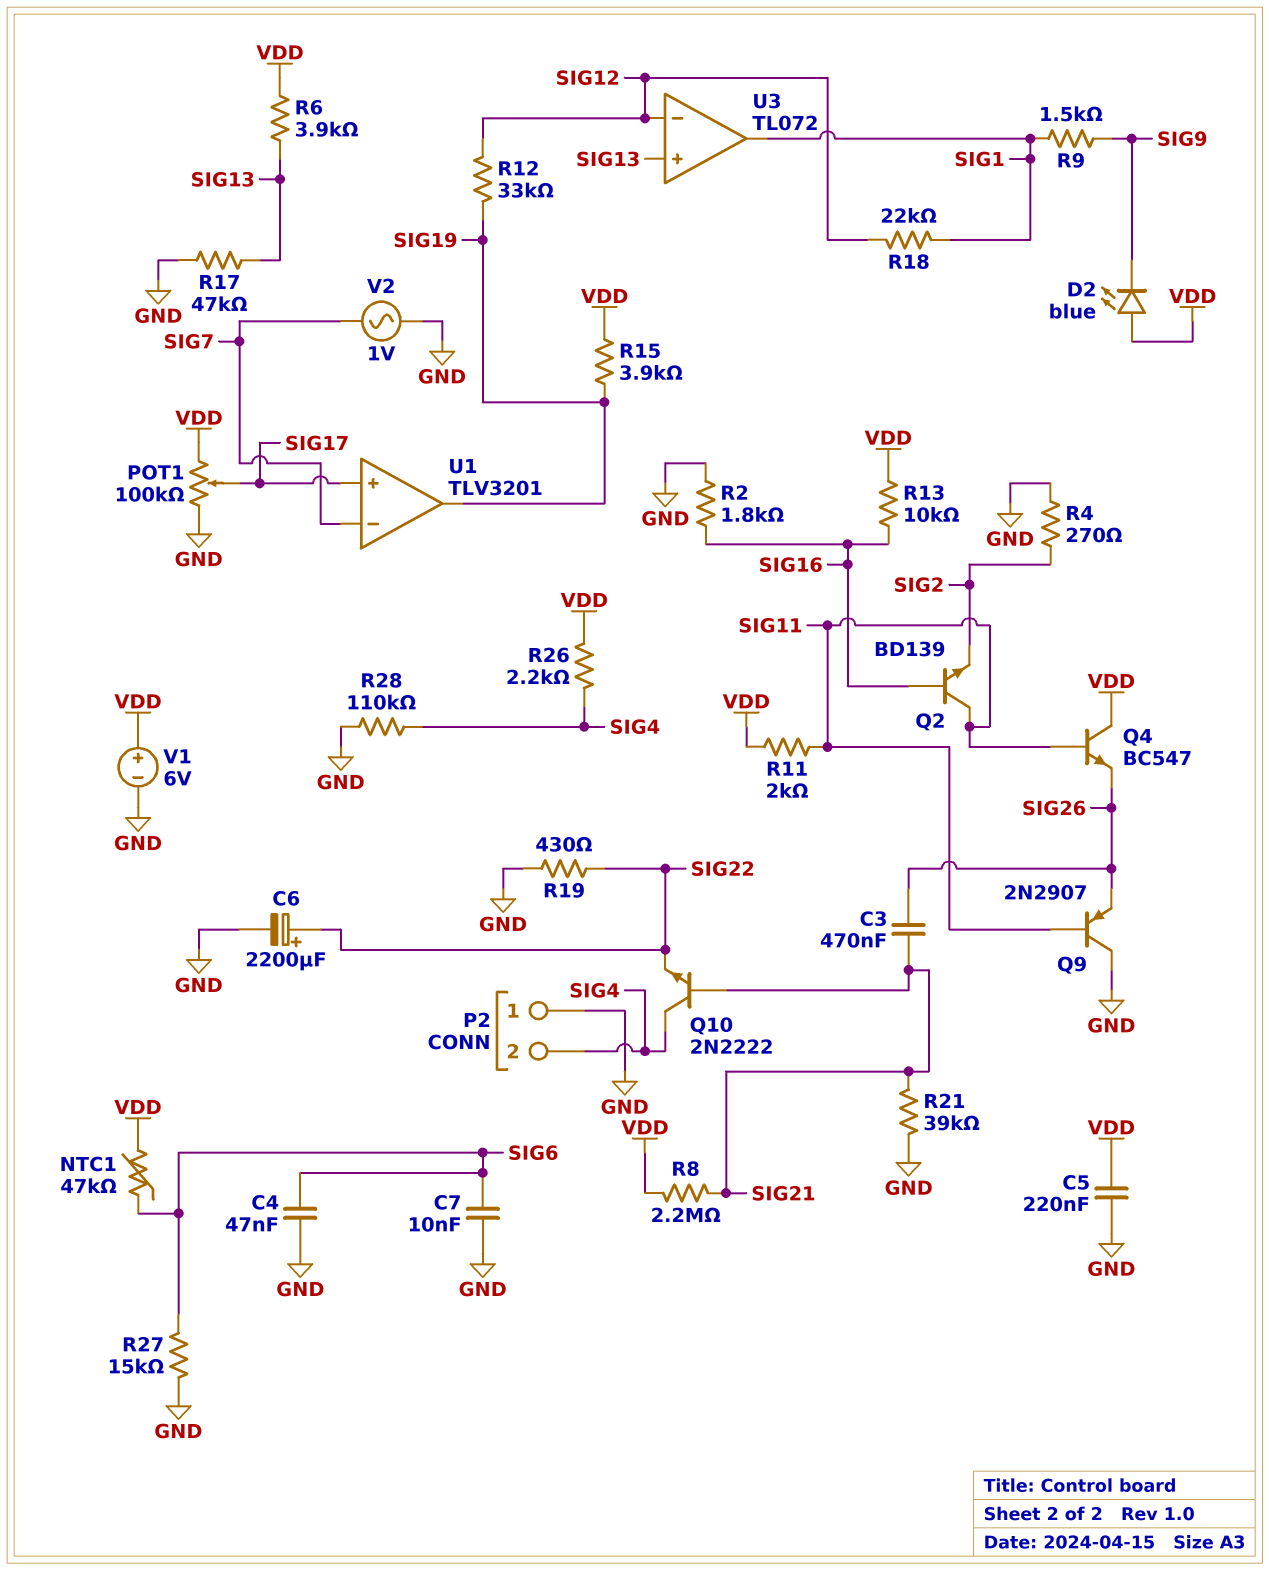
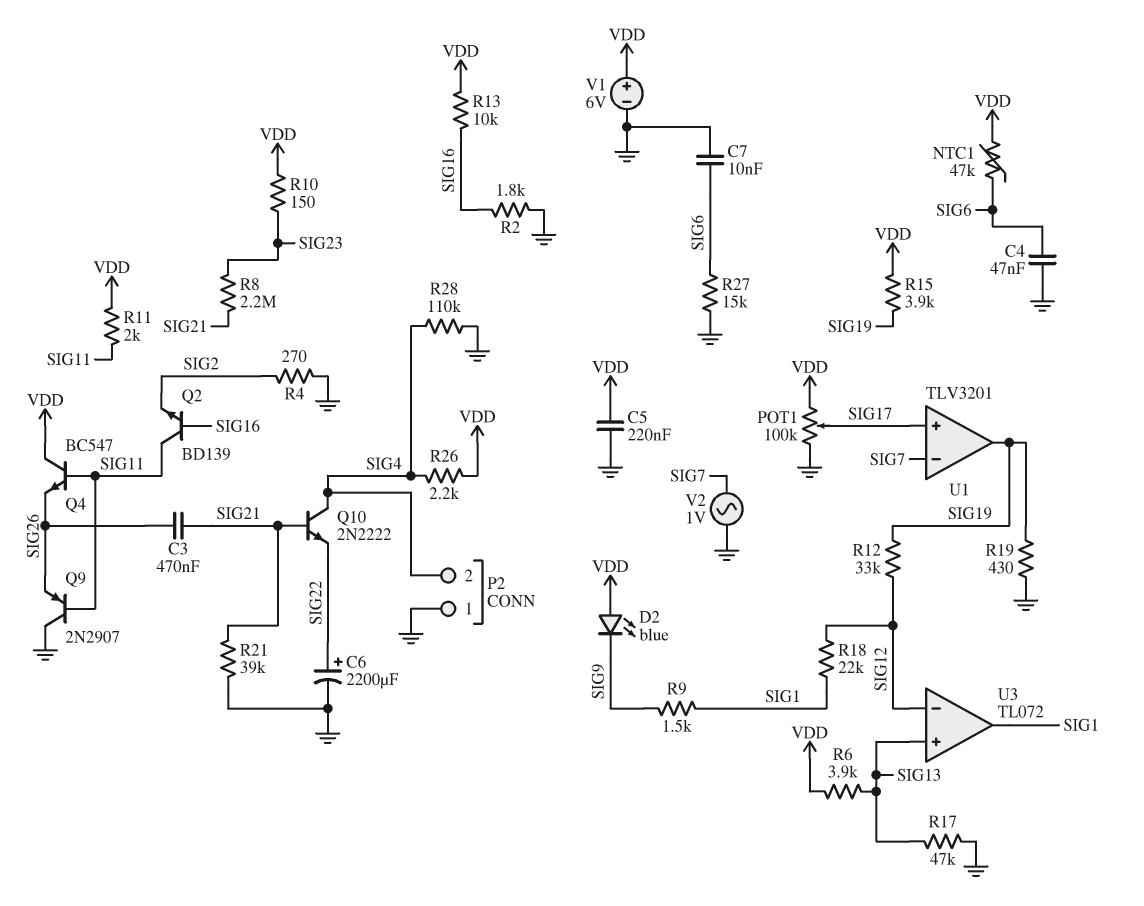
R8: 2.2M (SIG21, VDD) -> 2.2M (SIG21, SIG23)
R10: none -> 150 (SIG23, VDD)
R19: 430 (GND, SIG22) -> 430 (GND, SIG19)

